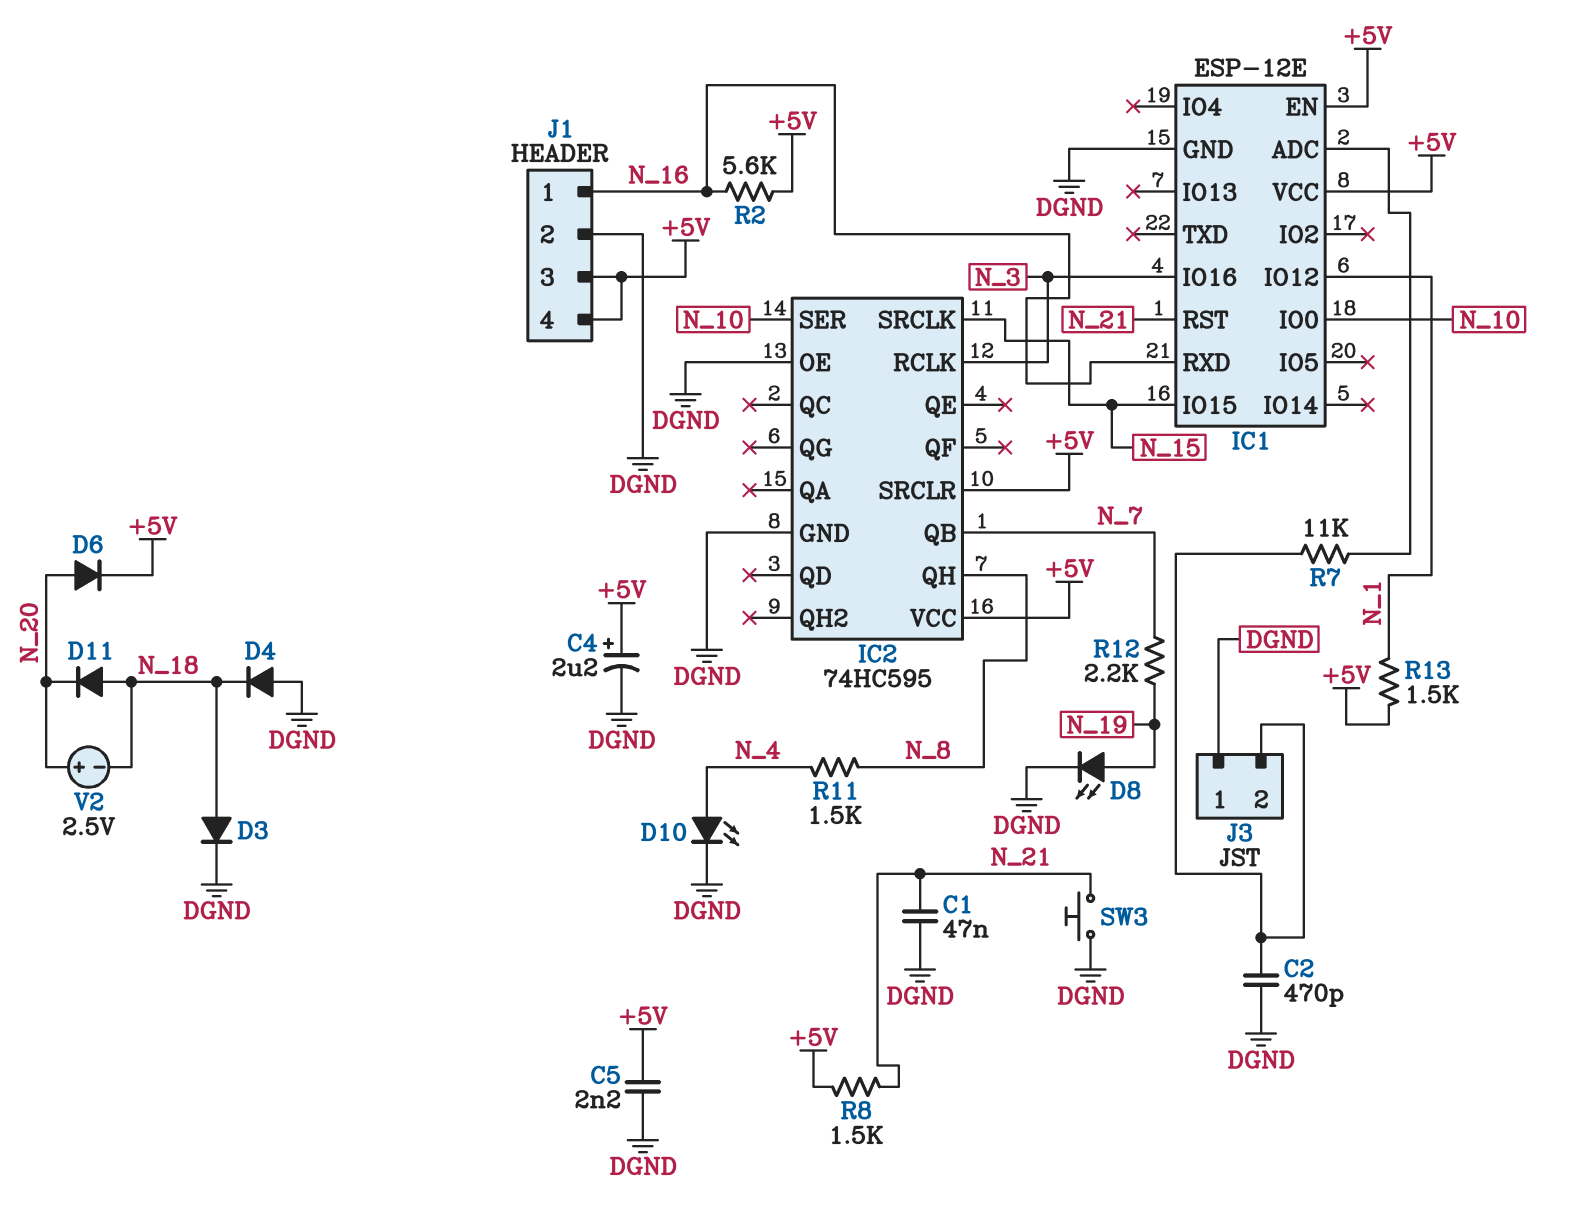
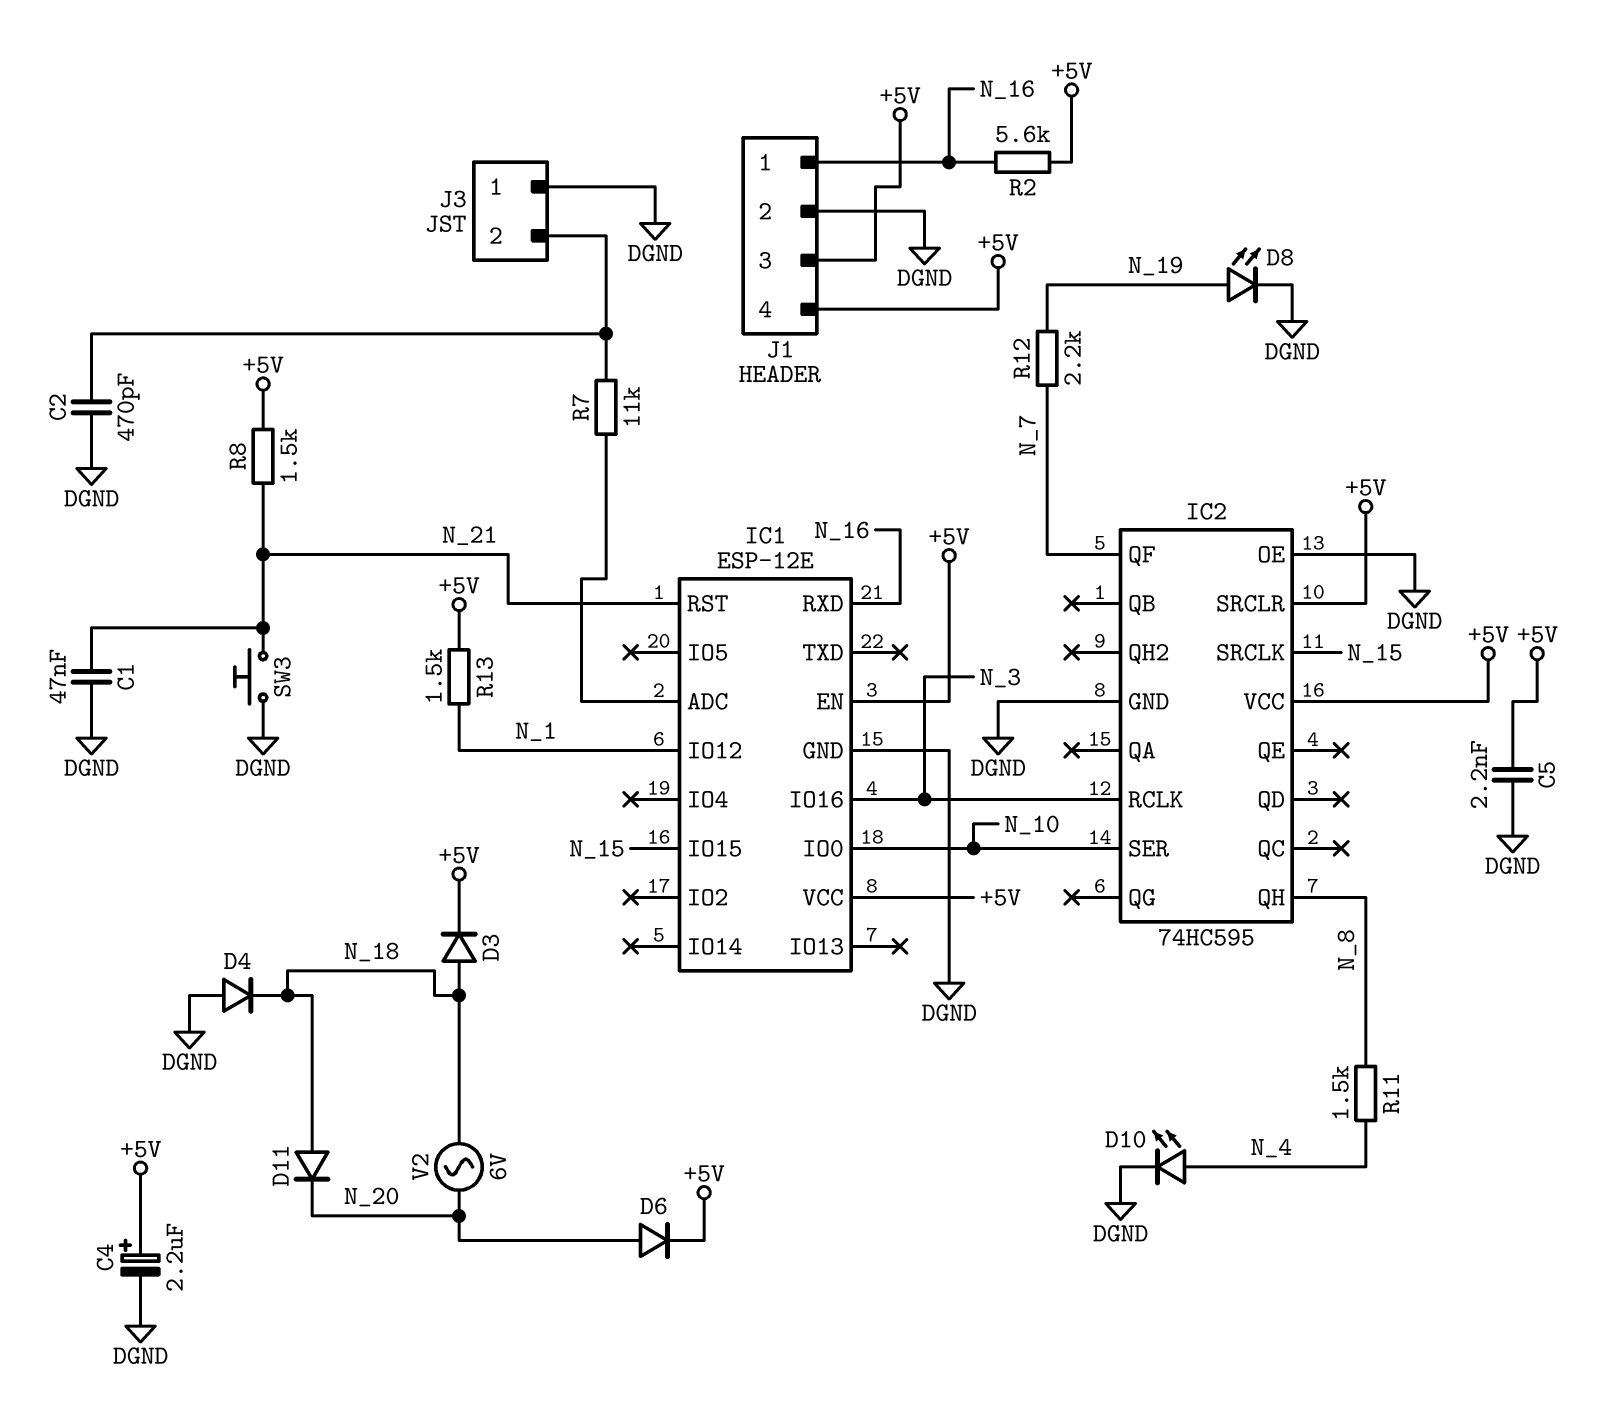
D3: diode (A N_18, K DGND) -> diode (A N_18, K +5V)
IC2 pin QB: N_7 -> none
IC2 pin QF: none -> N_7
V2: 2.5V (plus N_20, minus N_18) -> AC 6V (N_18, N_20)

